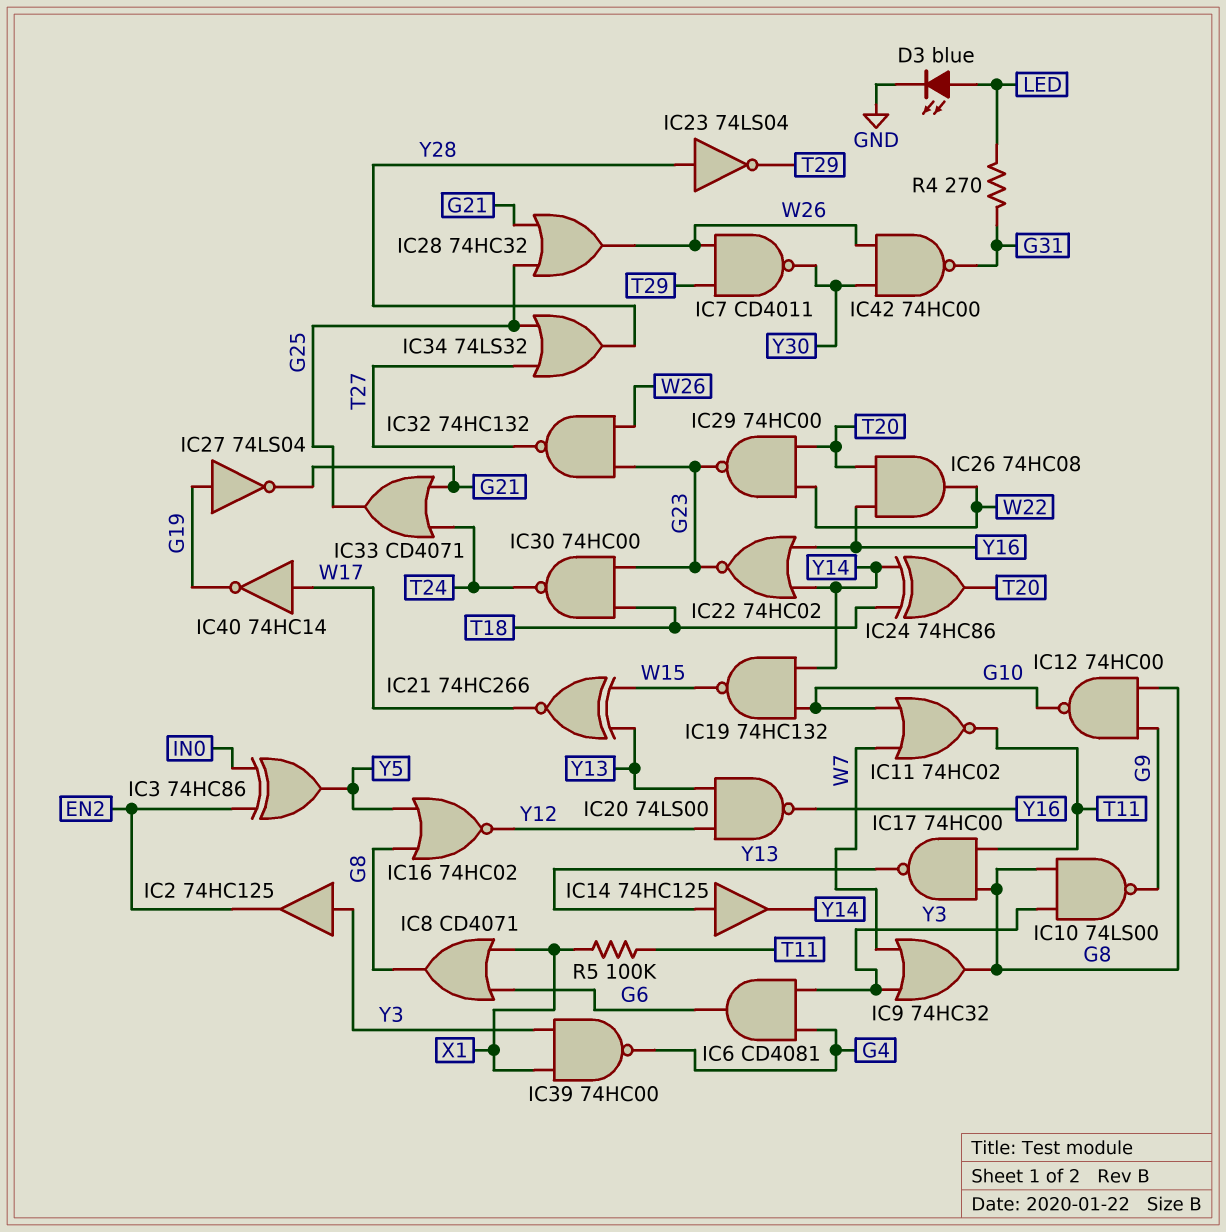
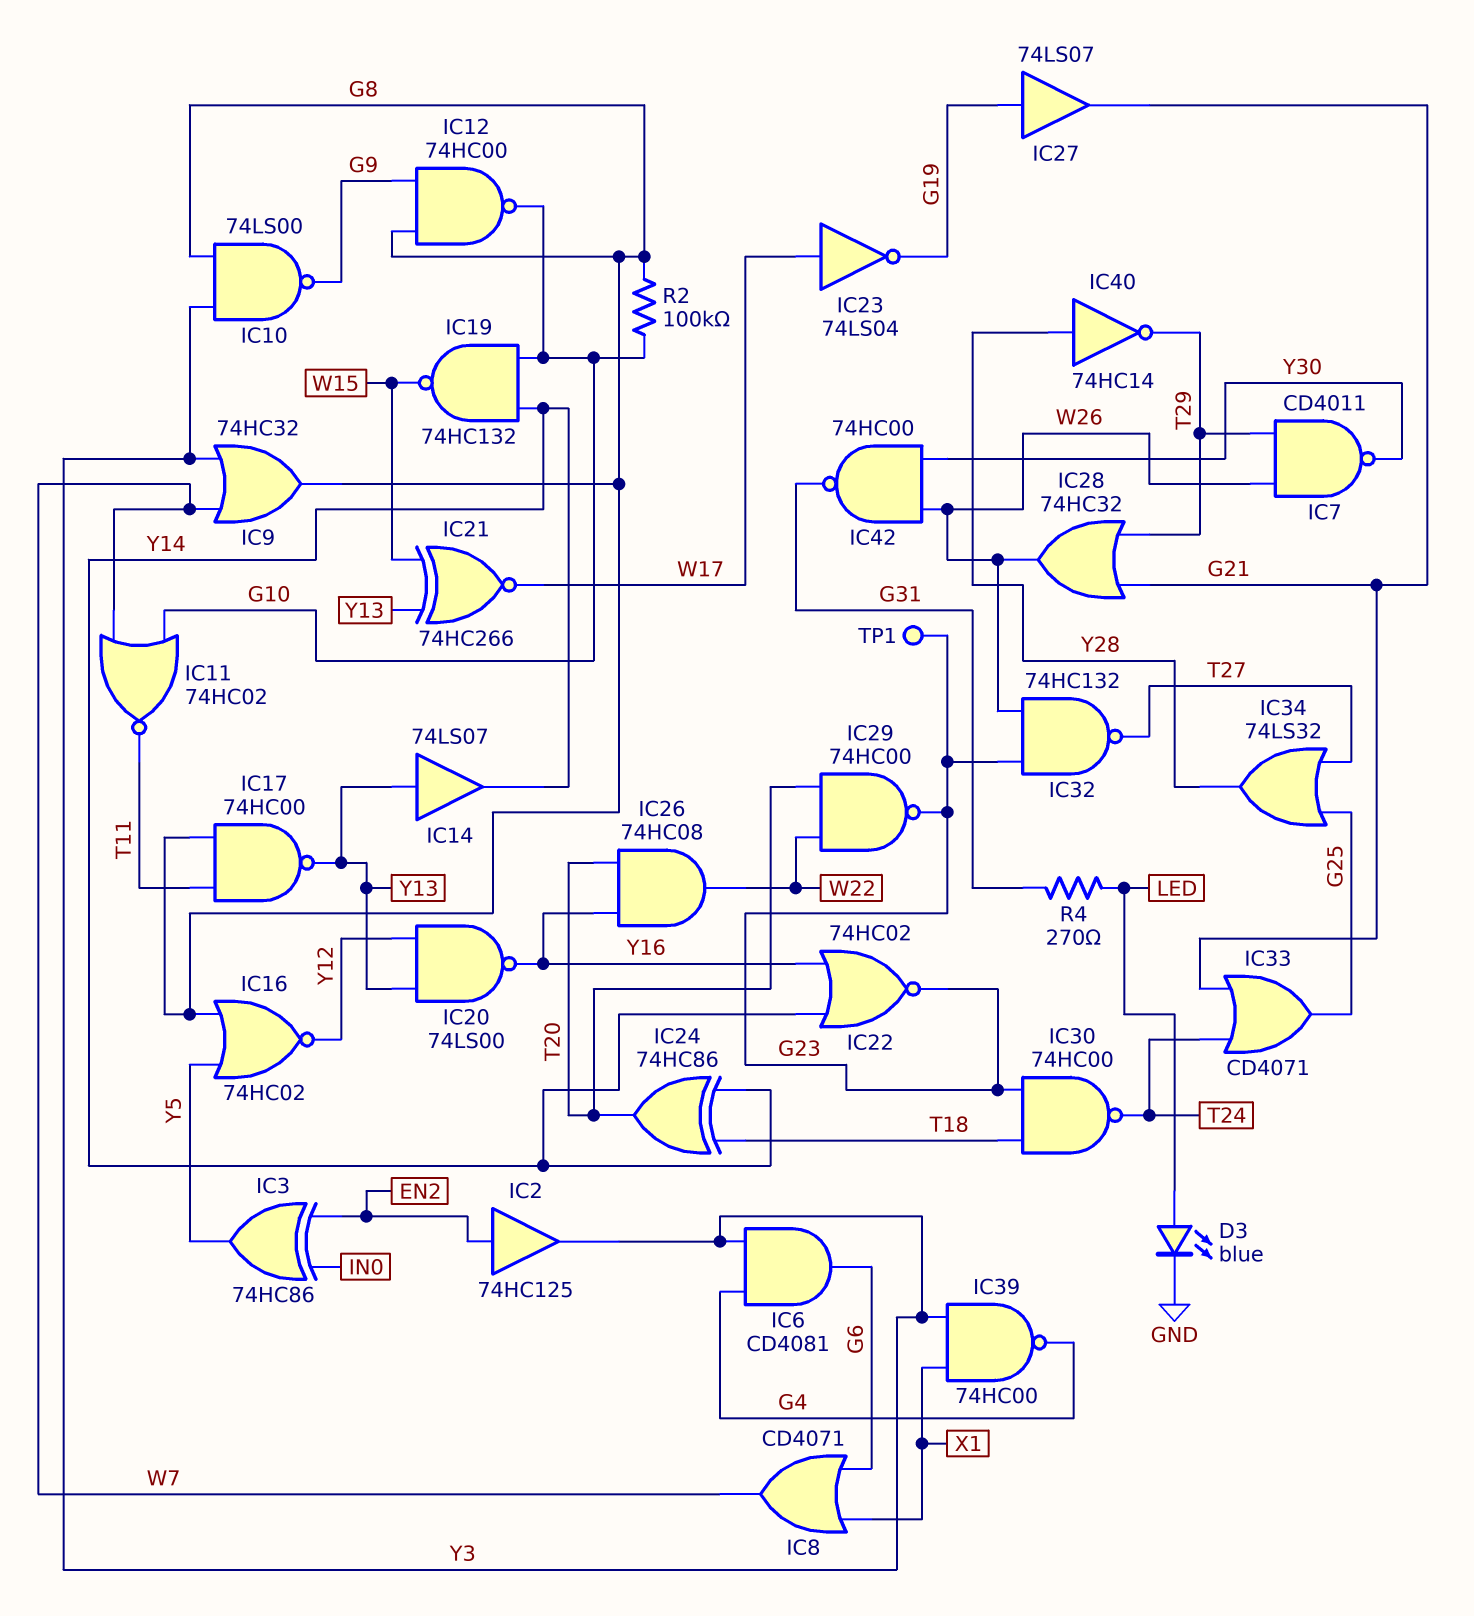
IC2: buffer 74HC125 (in Y3, out EN2) -> buffer 74HC125 (in EN2, out Y3)
IC8: OR CD4071 (in G6, in X1, out G8) -> OR CD4071 (in G6, in X1, out W7)
IC14: buffer 74HC125 (in Y13, out Y14) -> buffer 74LS07 (in Y13, out Y14)
IC23: NOT 74LS04 (in Y28, out T29) -> NOT 74LS04 (in W17, out G19)
IC27: NOT 74LS04 (in G19, out G21) -> buffer 74LS07 (in G19, out G21)
IC28: OR 74HC32 (in G21, in G25, out W26) -> OR 74HC32 (in G21, in T29, out W26)
IC40: NOT 74HC14 (in W17, out G19) -> NOT 74HC14 (in Y28, out T29)
R2: none -> 100k (G8, G10)
R5: 100k (T11, X1) -> none
TP1: none -> test point (G23)

